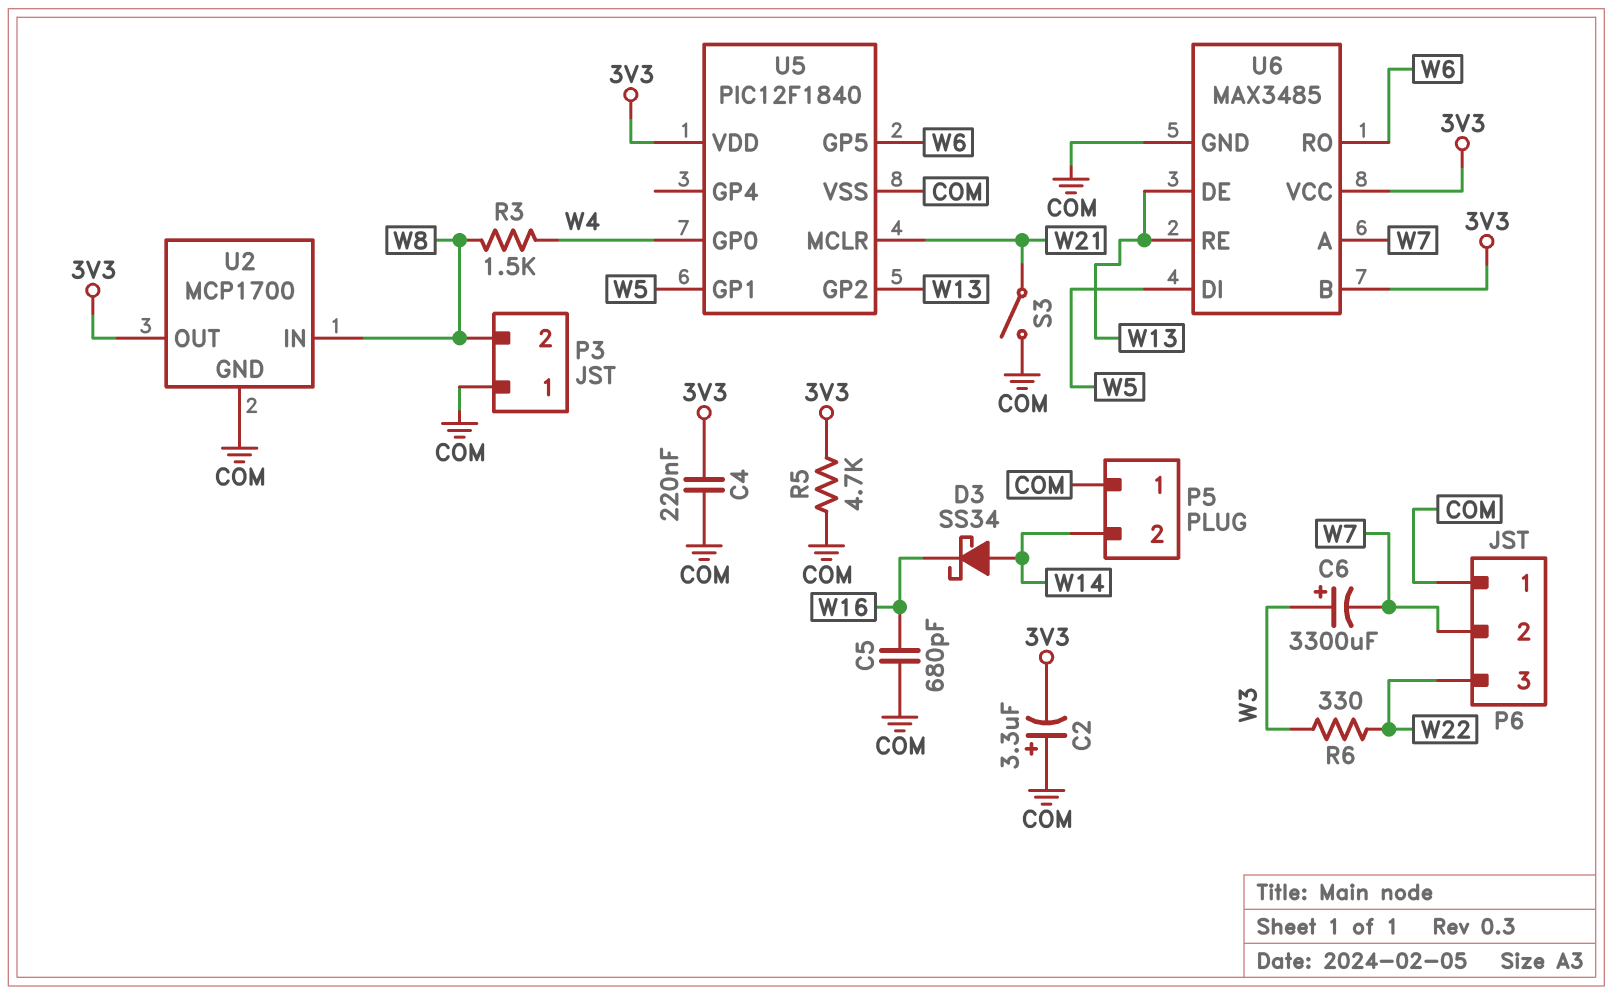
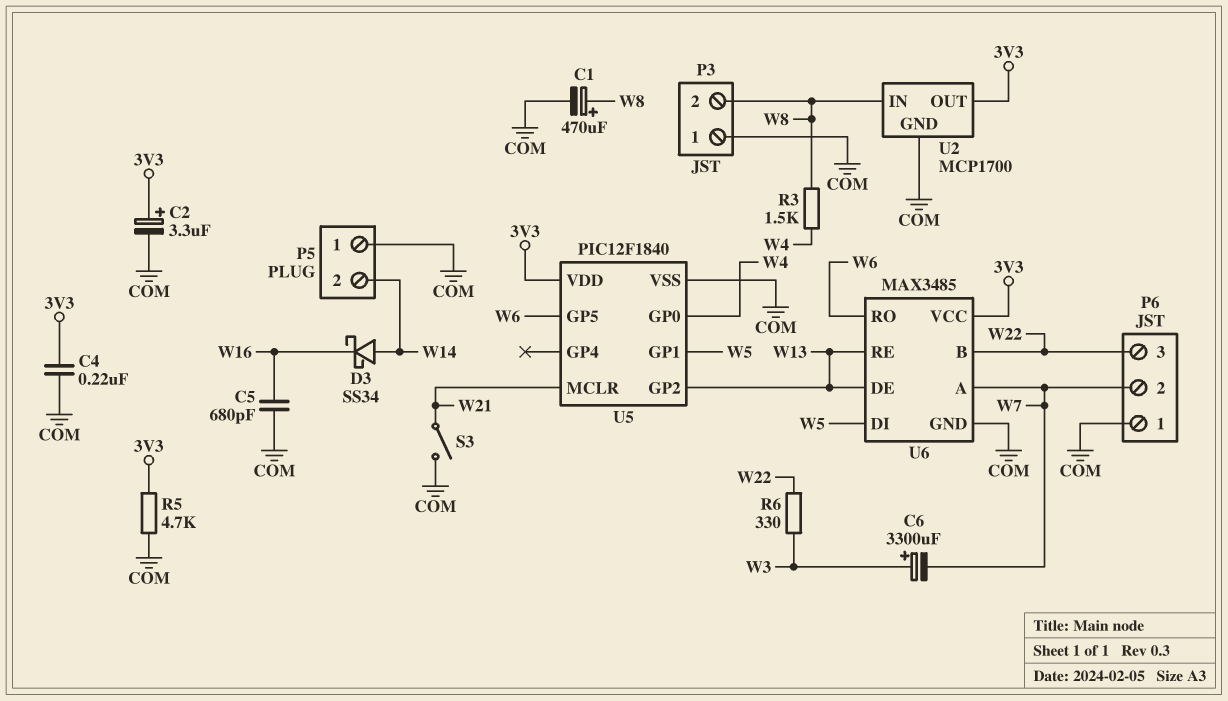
C1: none -> 470uF (plus W8, minus COM)
C2: 3.3uF (plus COM, minus 3V3) -> 3.3uF (plus 3V3, minus COM)
U6 pin B: 3V3 -> W22

